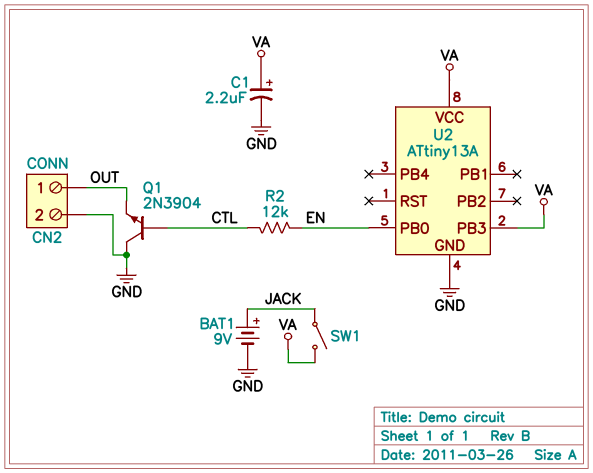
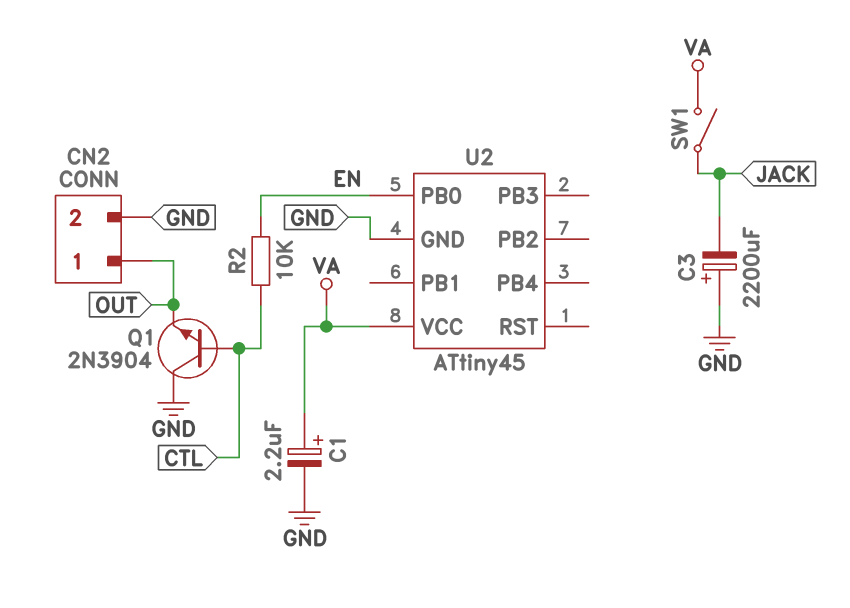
BAT1: 9V (plus JACK, minus GND) -> none
C3: none -> 2200uF (plus GND, minus JACK)
R2: 12k (CTL, EN) -> 10k (CTL, EN)
U2: ATtiny13A -> ATtiny45
U2 pin PB3: VA -> none

